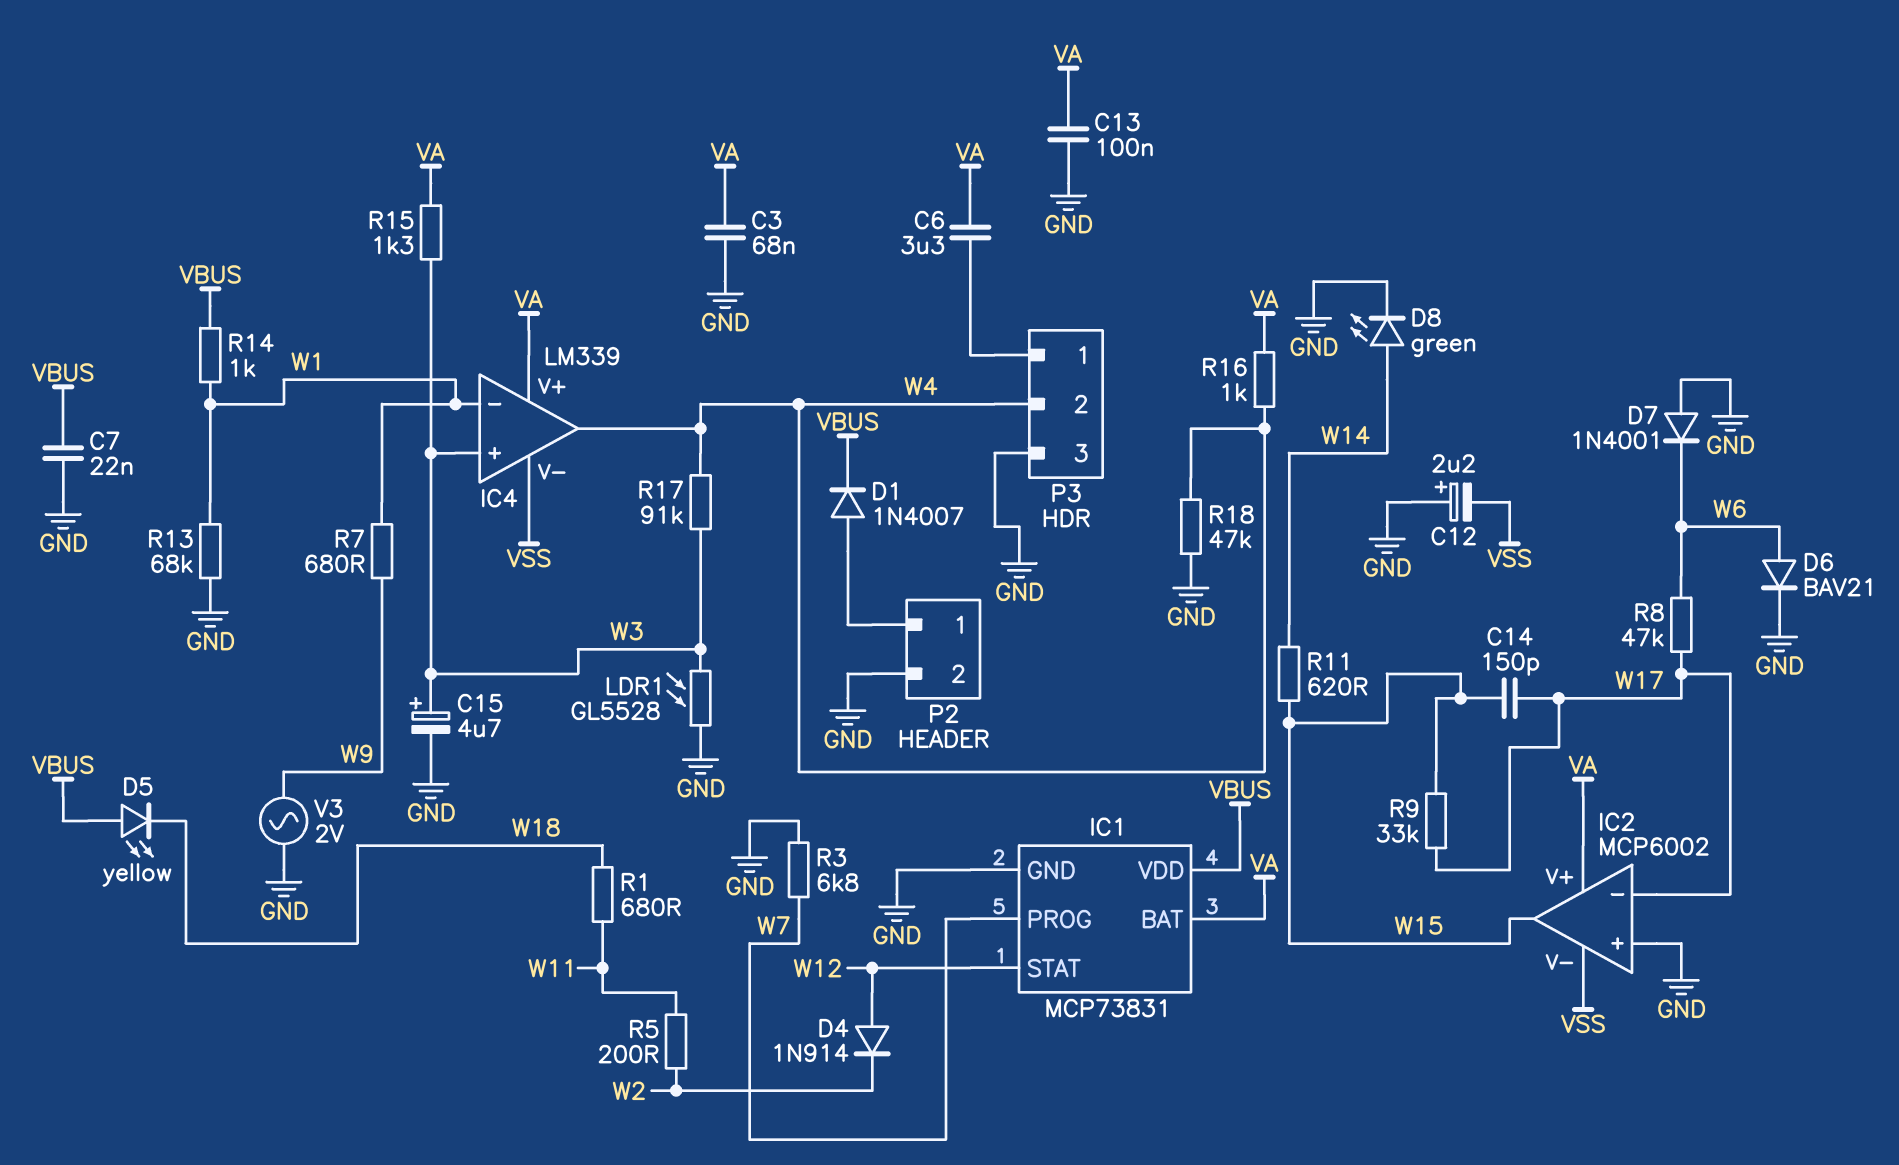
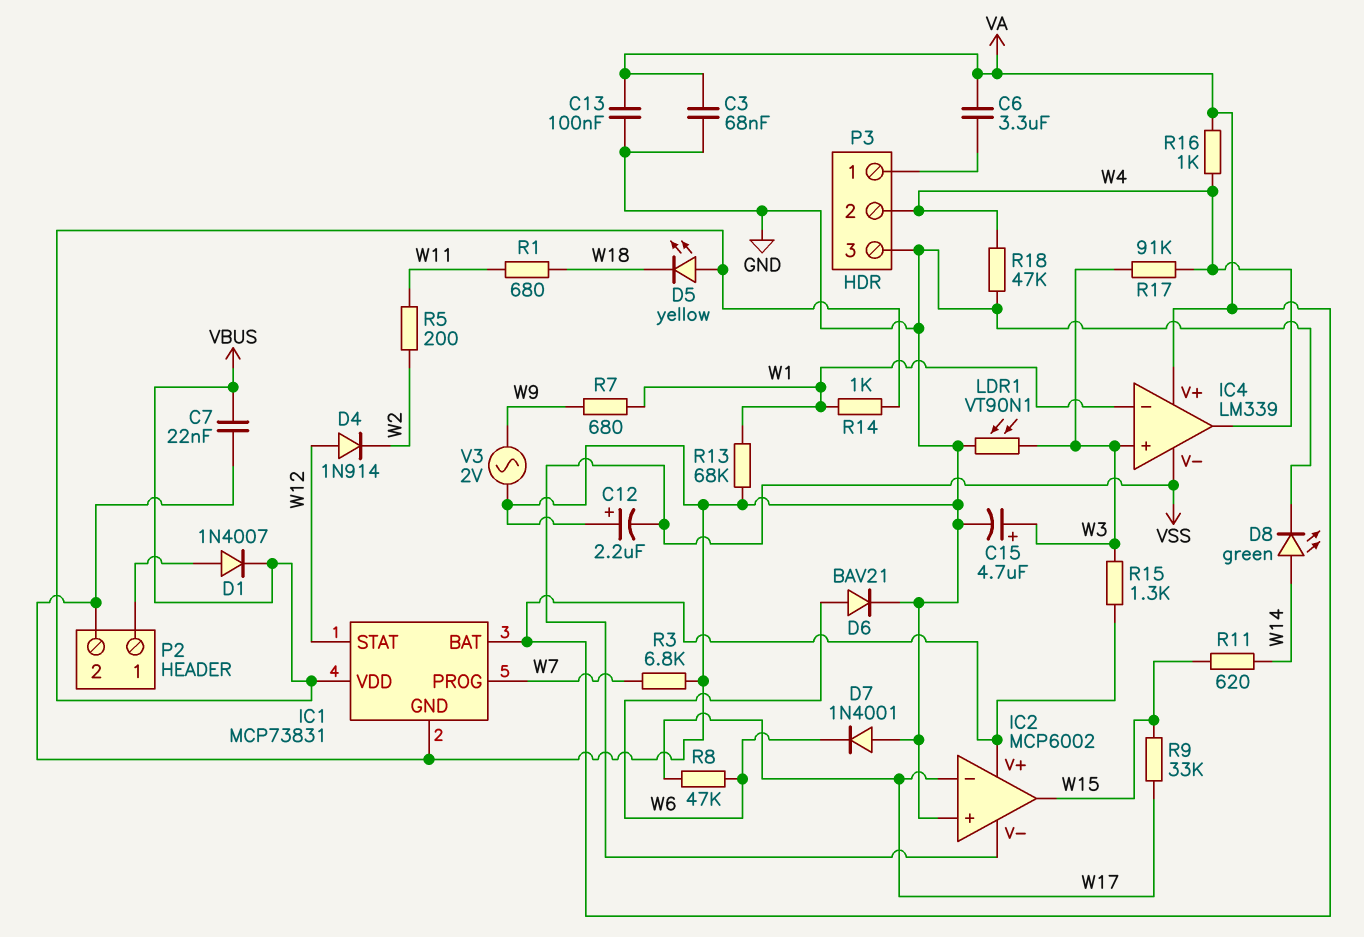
C14: 150pF (W15, W17) -> none
LDR1: GL5528 (GND, W3) -> VT90N1 (GND, W3)

